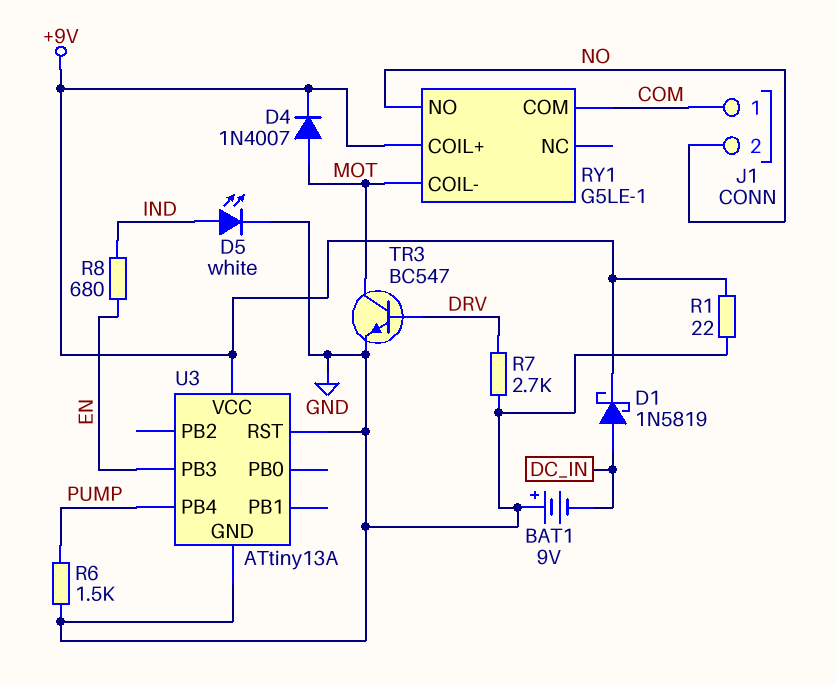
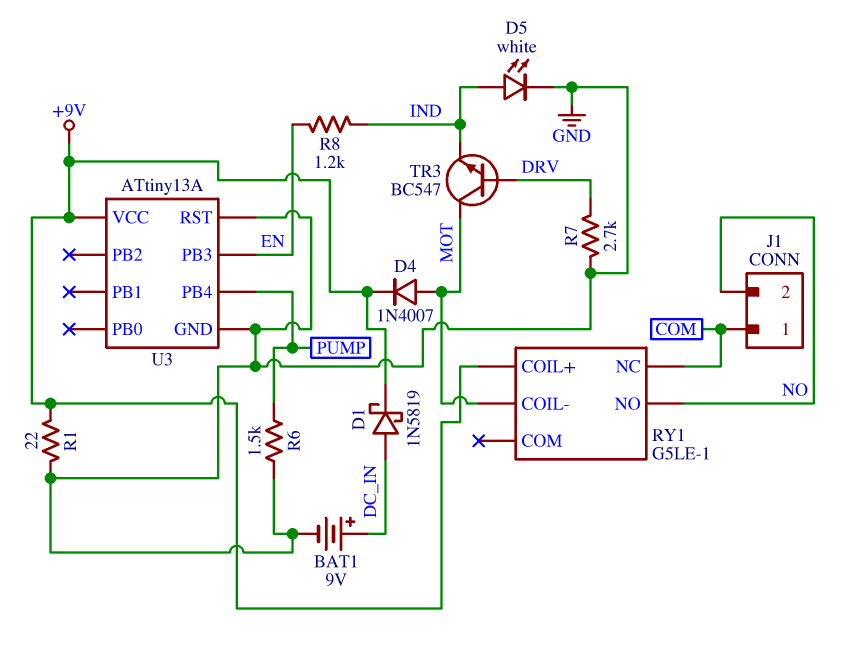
BAT1: 9V (plus GND, minus DC_IN) -> 9V (plus DC_IN, minus GND)
R8: 680 (EN, IND) -> 1.2k (EN, IND)
RY1 pin COM: COM -> none
RY1 pin NC: none -> COM
TR3: NPN BC547 (B DRV, C MOT, E GND) -> NPN BC547 (B DRV, C MOT, E IND)

